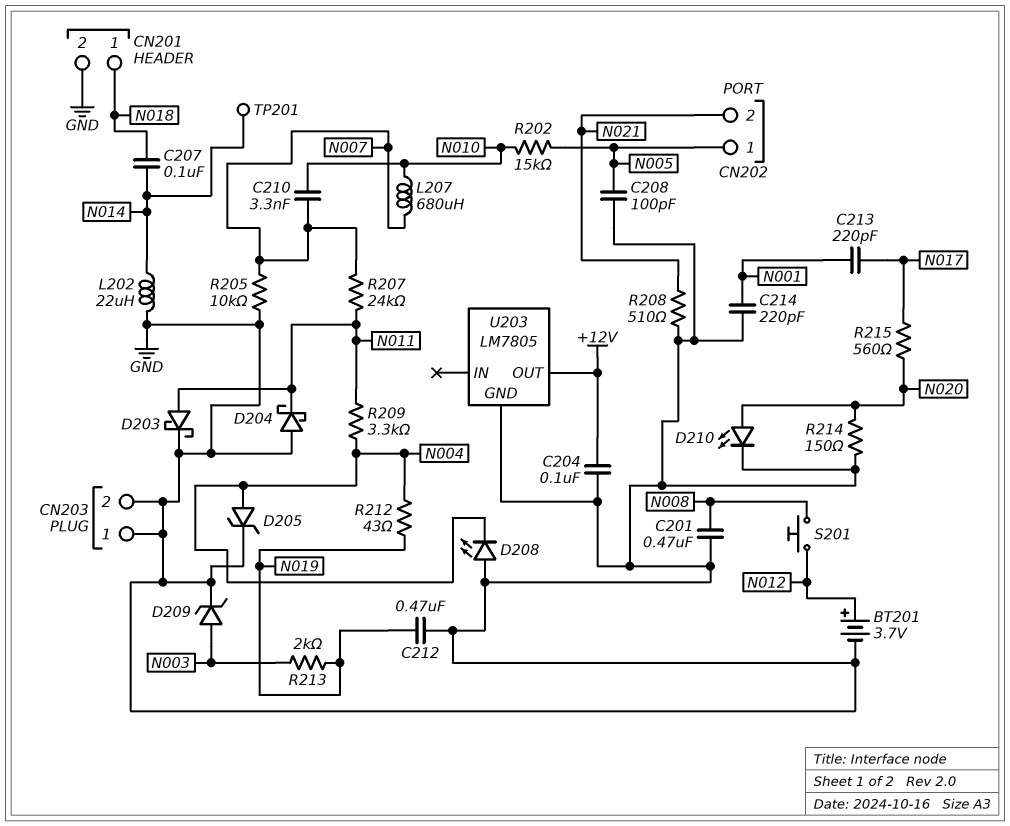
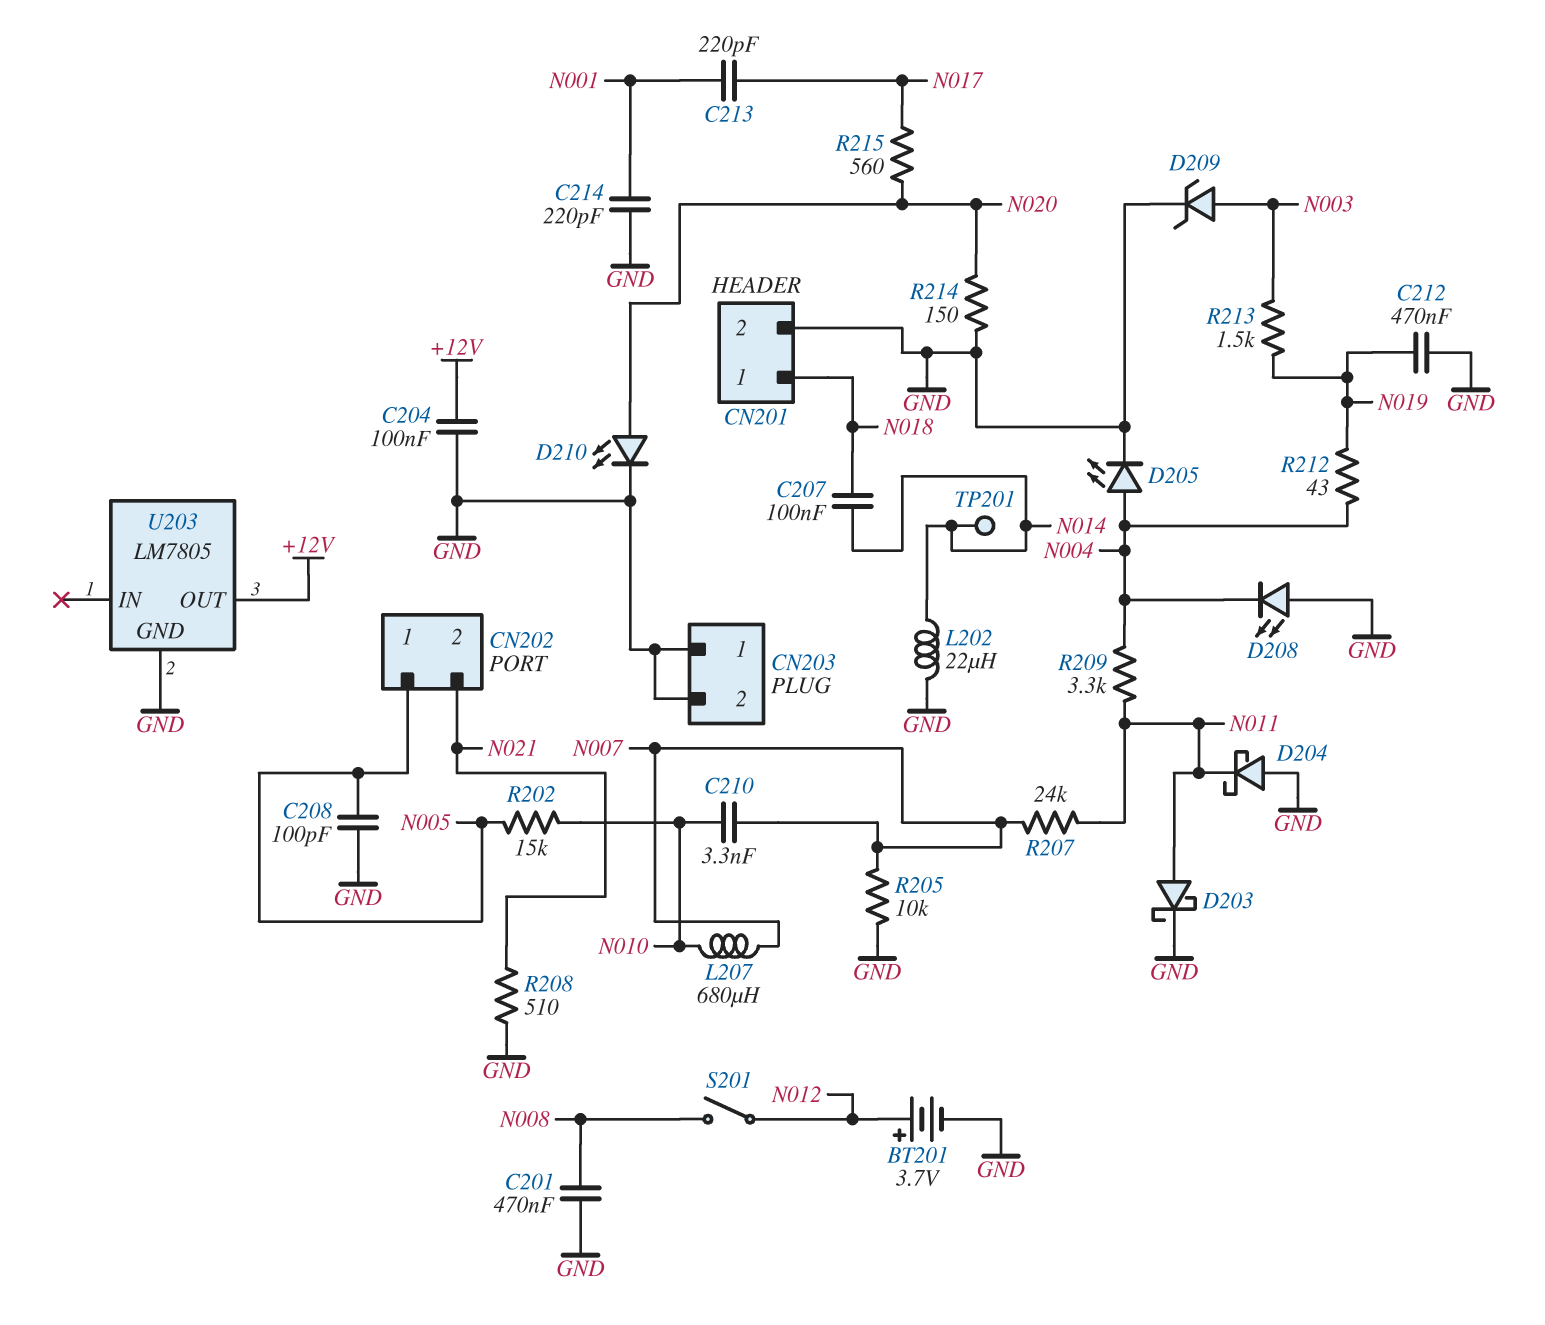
D205: zener (A N004, K GND) -> LED (A N004, K GND)
R213: 2k (N003, N019) -> 1.5k (N003, N019)
S201: button (N008, N012) -> switch (N008, N012)

